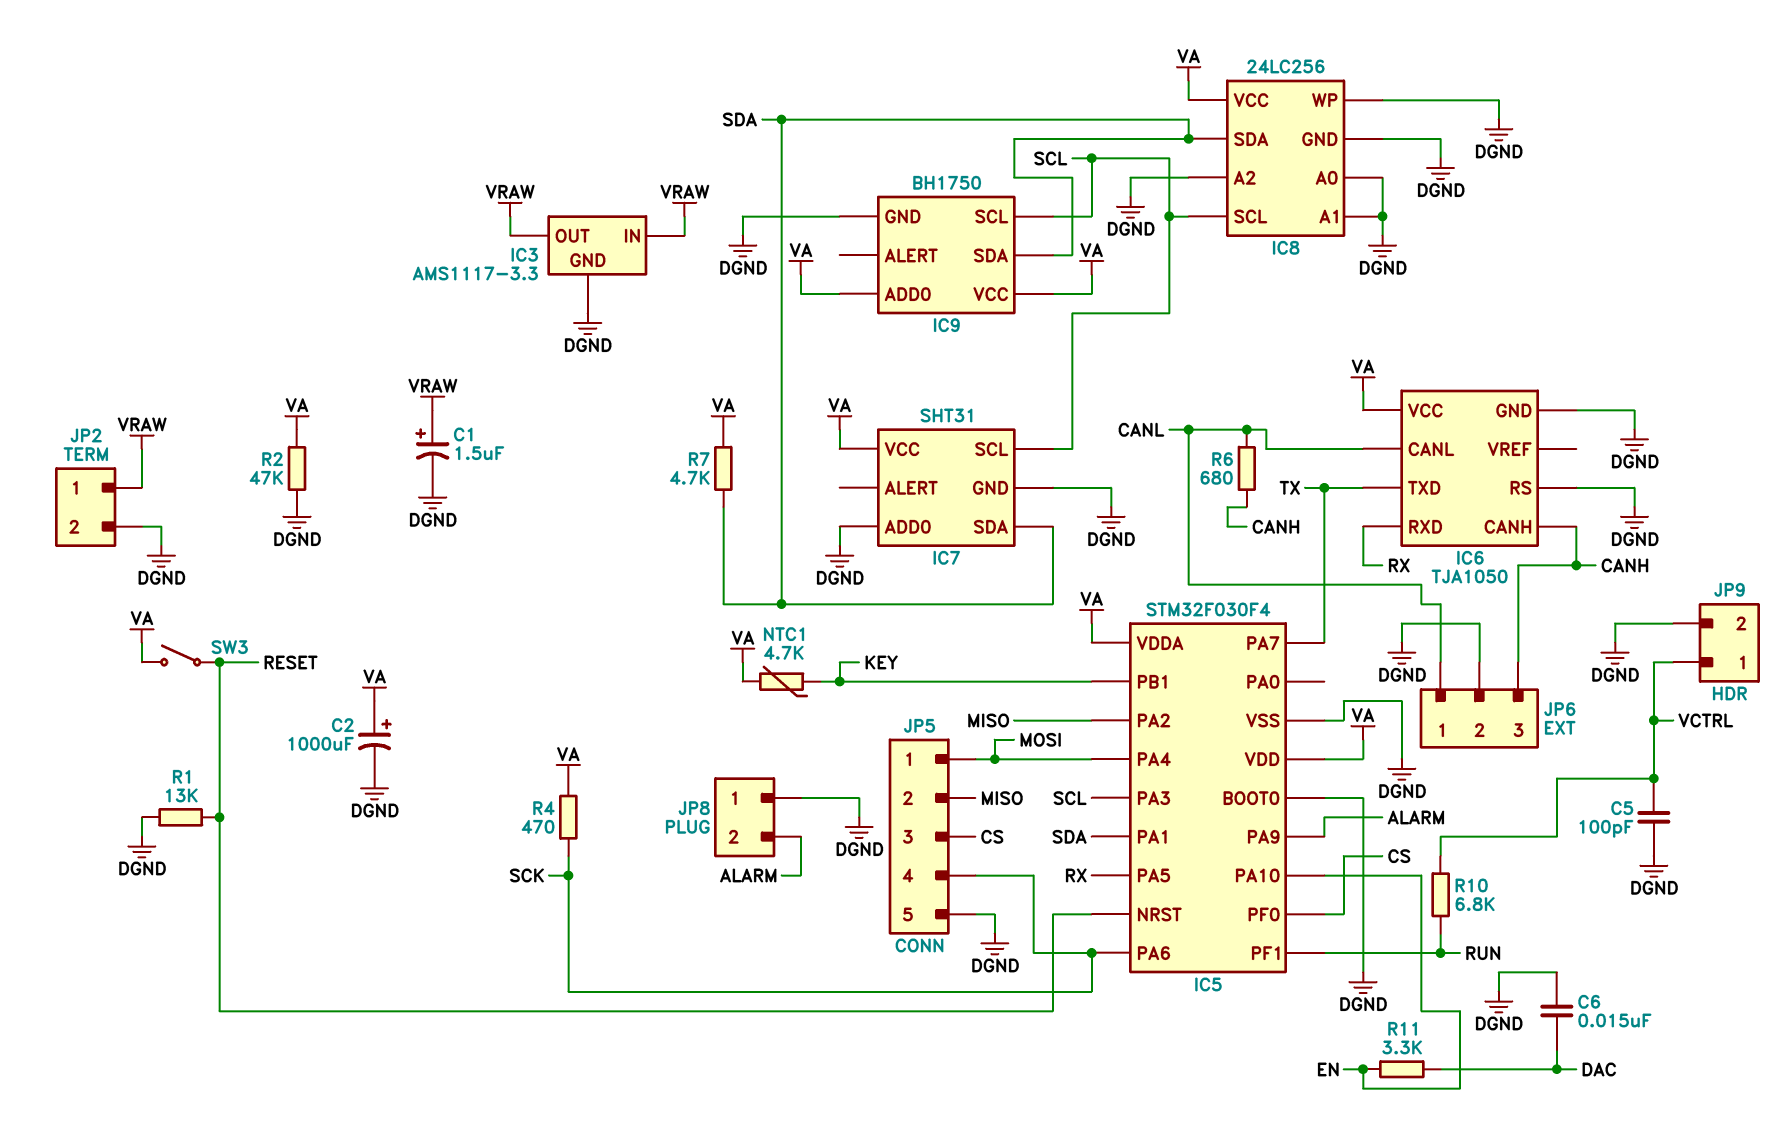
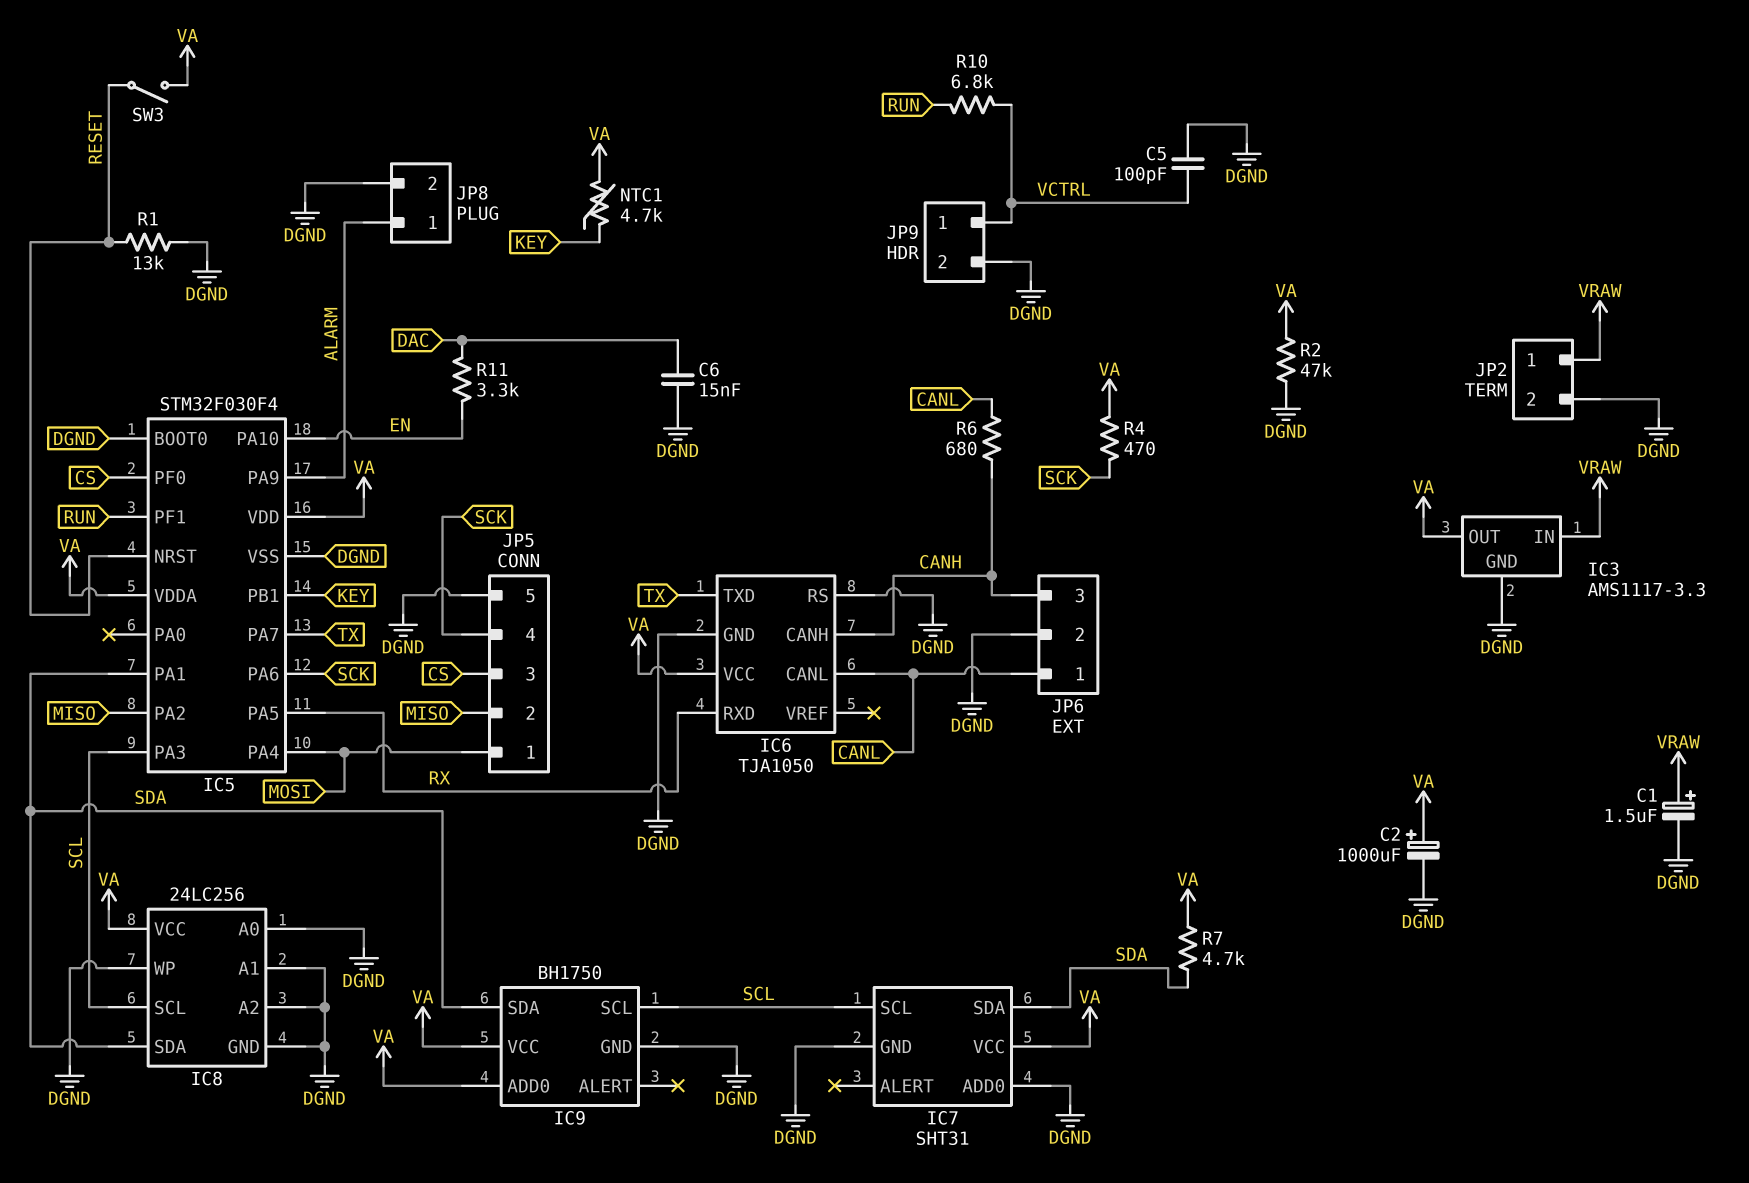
IC3 pin OUT: VRAW -> VA
JP8 pin 1: DGND -> ALARM
JP8 pin 2: ALARM -> DGND

